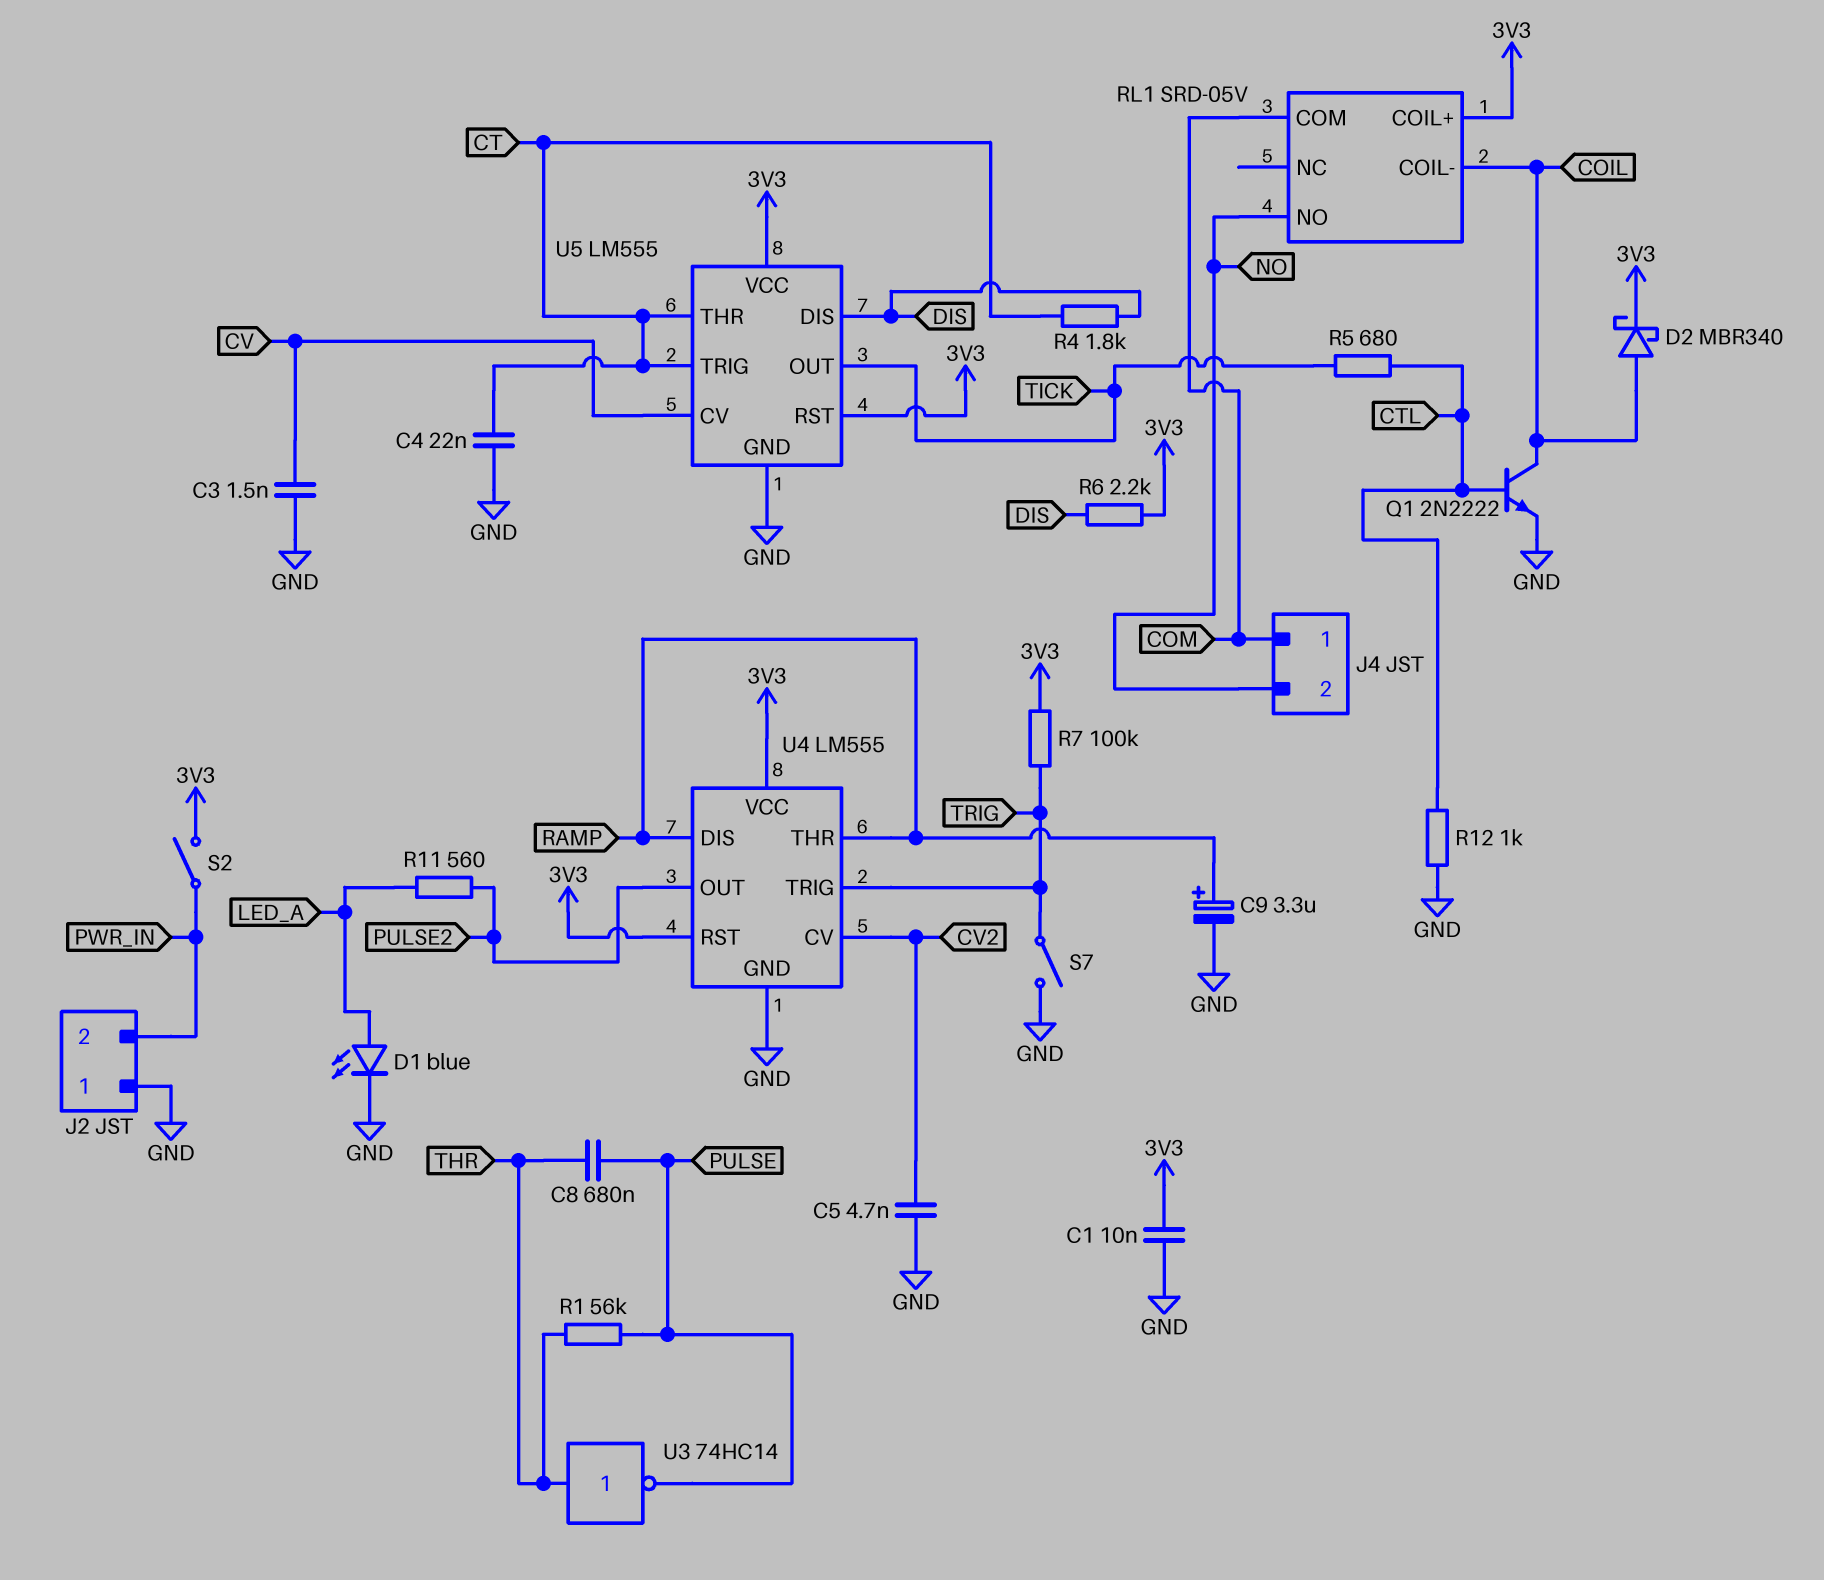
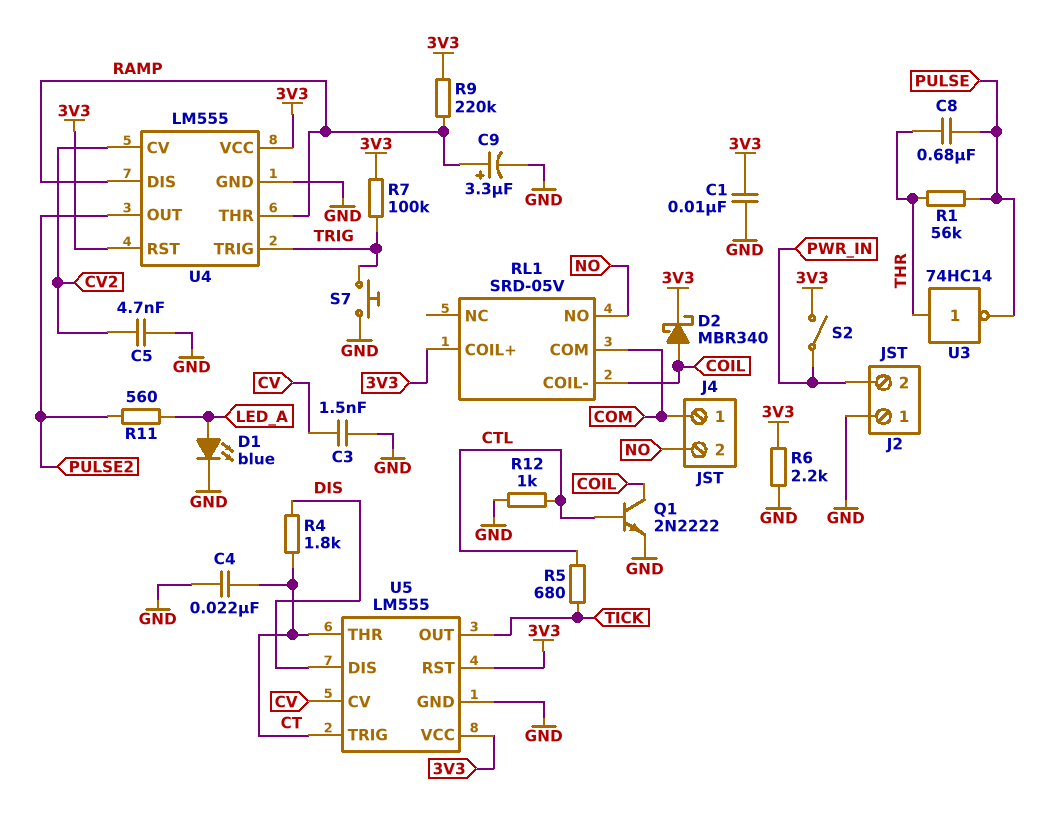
R6: 2.2k (3V3, DIS) -> 2.2k (3V3, GND)
R9: none -> 220k (3V3, RAMP)
S7: switch (GND, TRIG) -> button (GND, TRIG)

